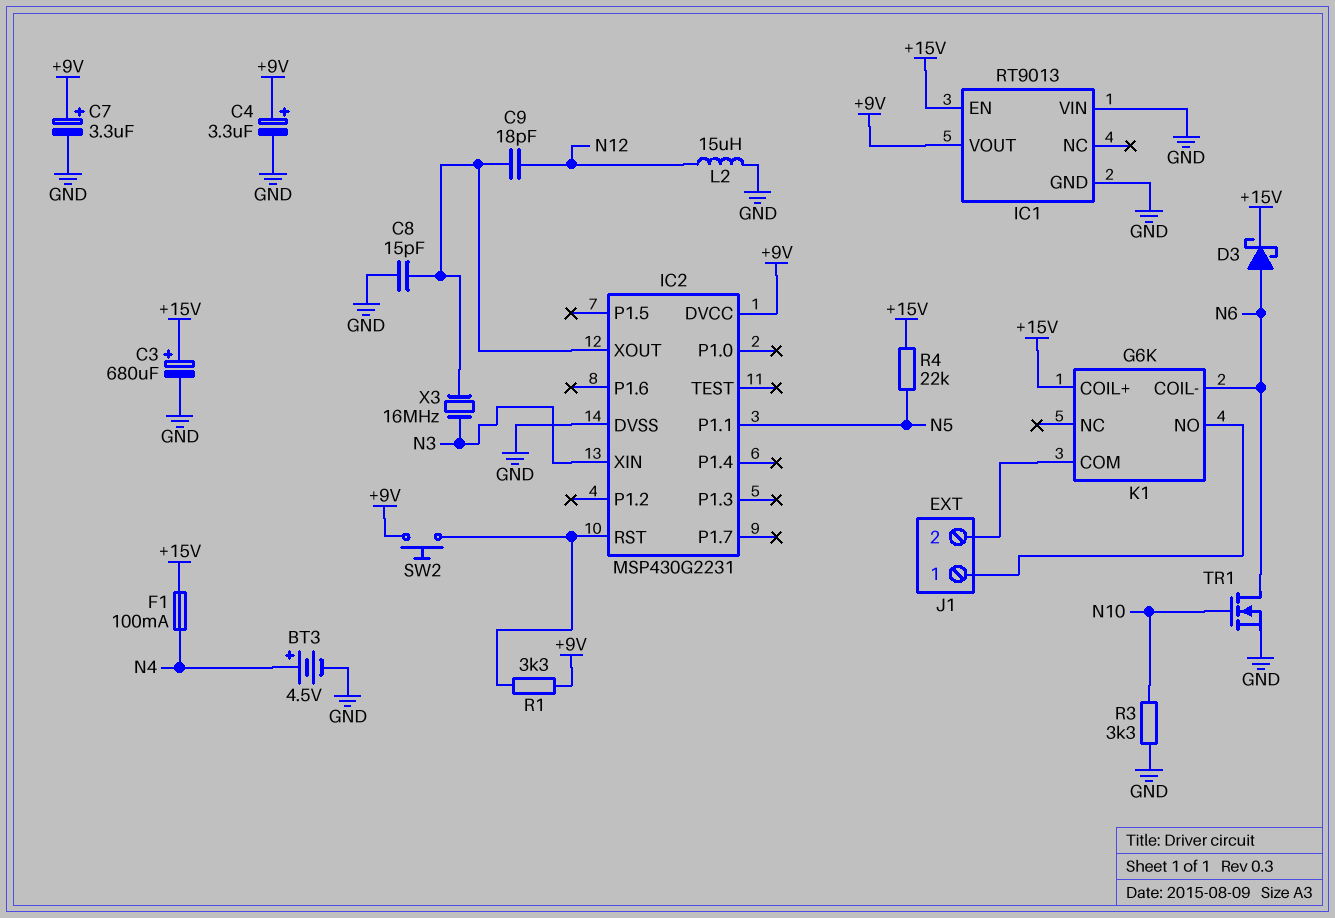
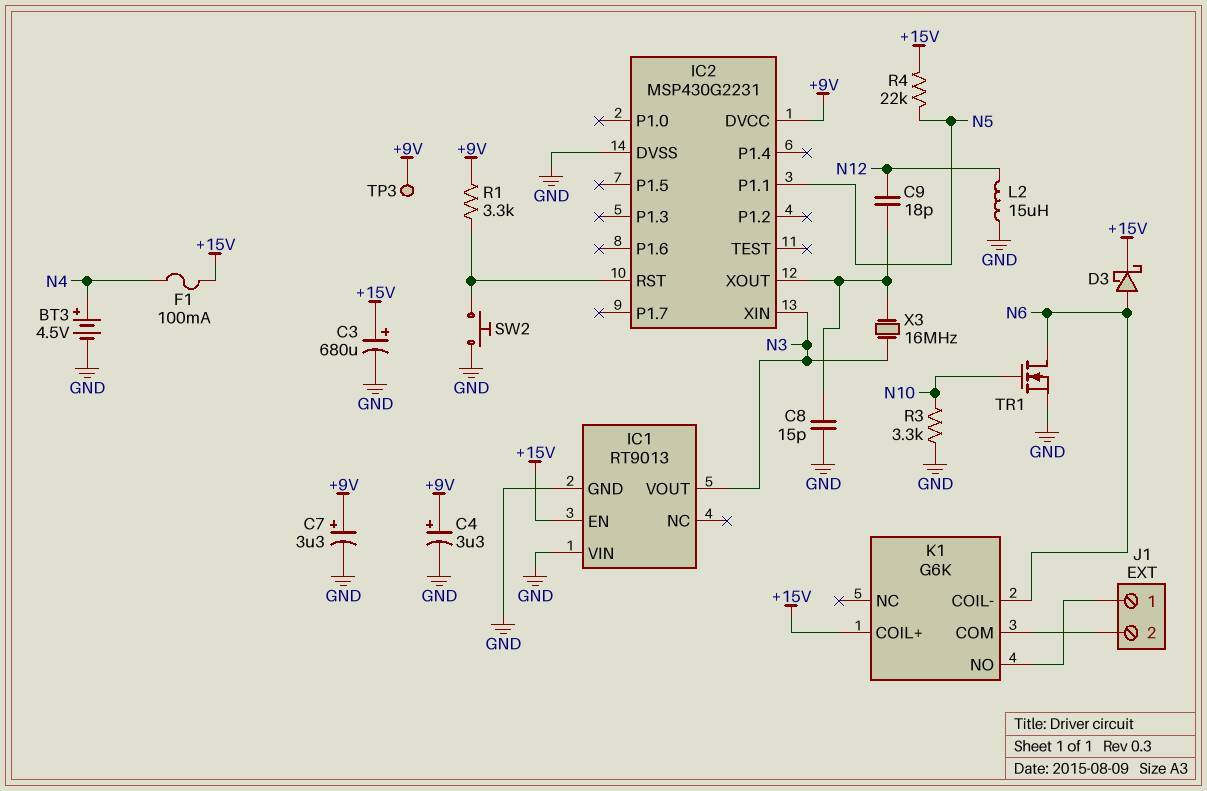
IC1 pin VOUT: +9V -> N3
SW2: button (+9V, IC2/RST) -> button (GND, IC2/RST)
TP3: none -> test point (+9V)

